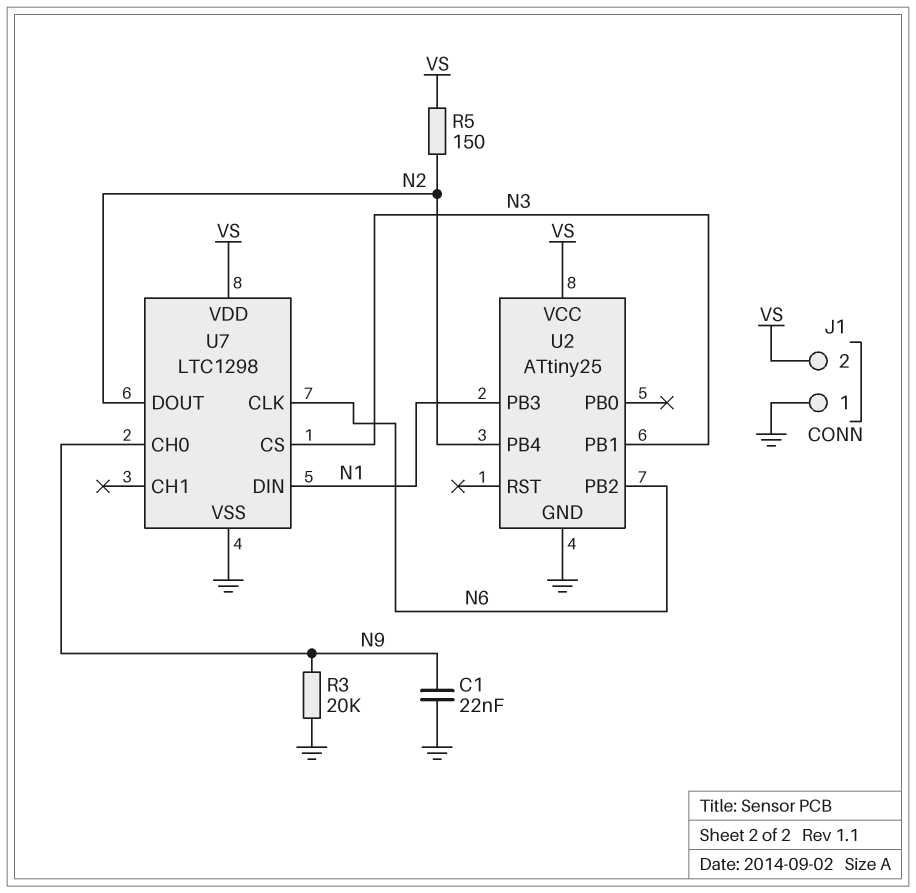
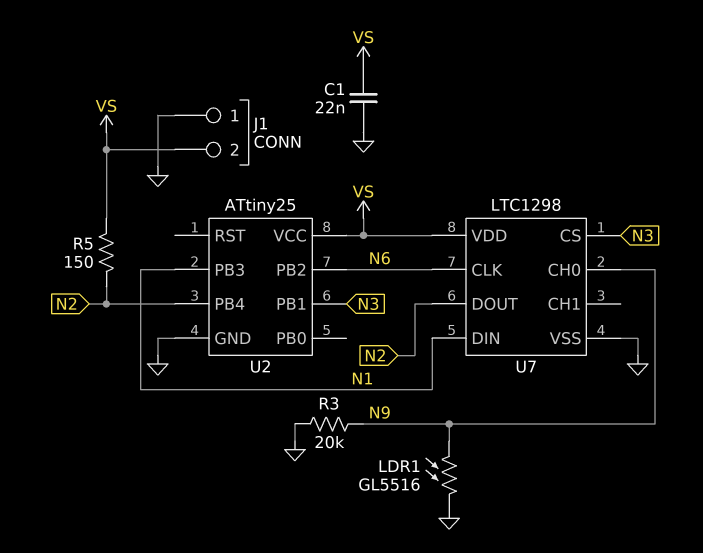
C1: 22nF (GND, N9) -> 22nF (GND, VS)
LDR1: none -> GL5516 (GND, N9)

